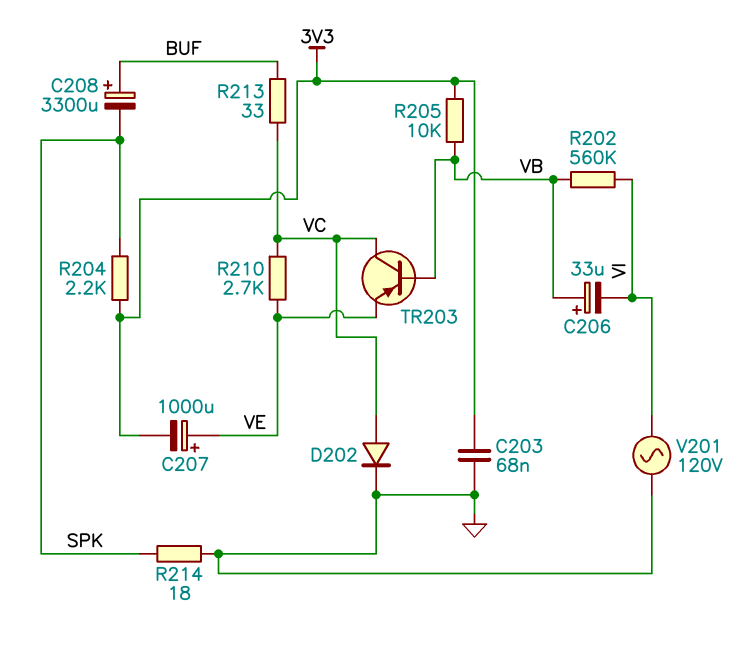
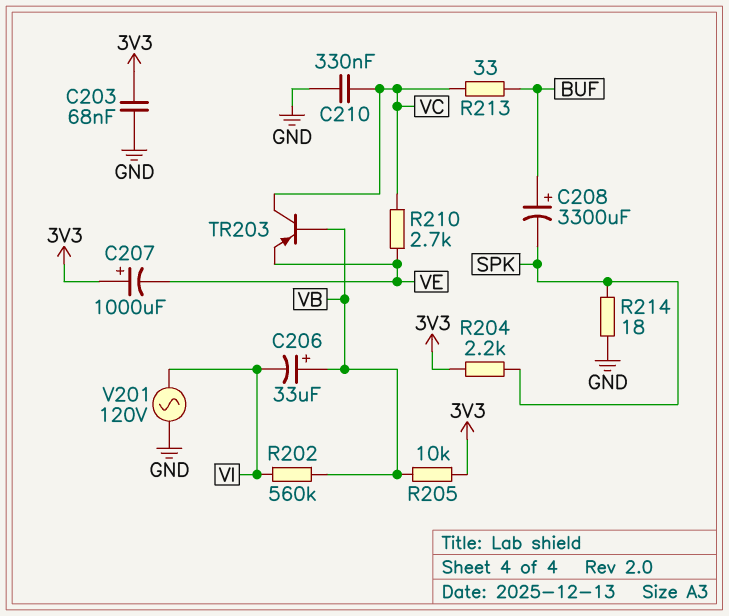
C207: 1000uF (plus VE, minus 3V3) -> 1000uF (plus 3V3, minus VE)
C210: none -> 330nF (GND, VC)
D202: diode (A VC, K GND) -> none

